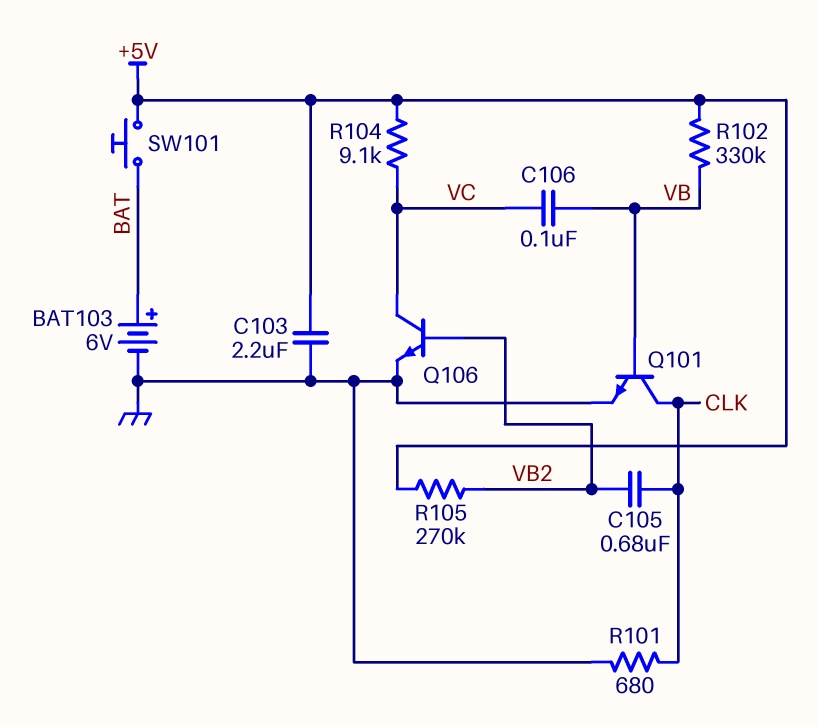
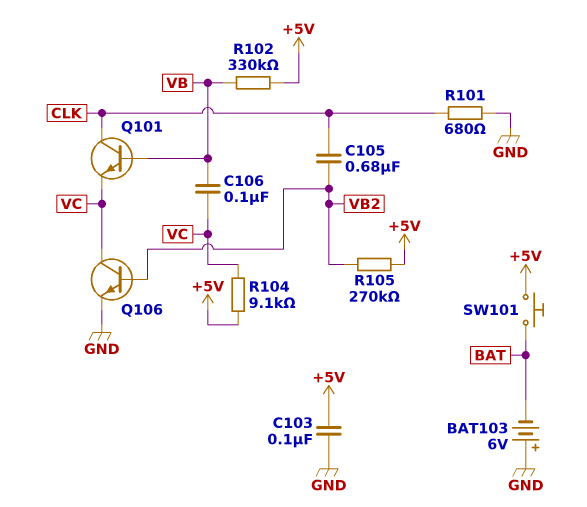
BAT103: 6V (plus BAT, minus GND) -> 6V (plus GND, minus BAT)
C103: 2.2uF (+5V, GND) -> 100nF (+5V, GND)
Q101: NPN (B VB, C CLK, E GND) -> NPN (B VB, C CLK, E VC)

